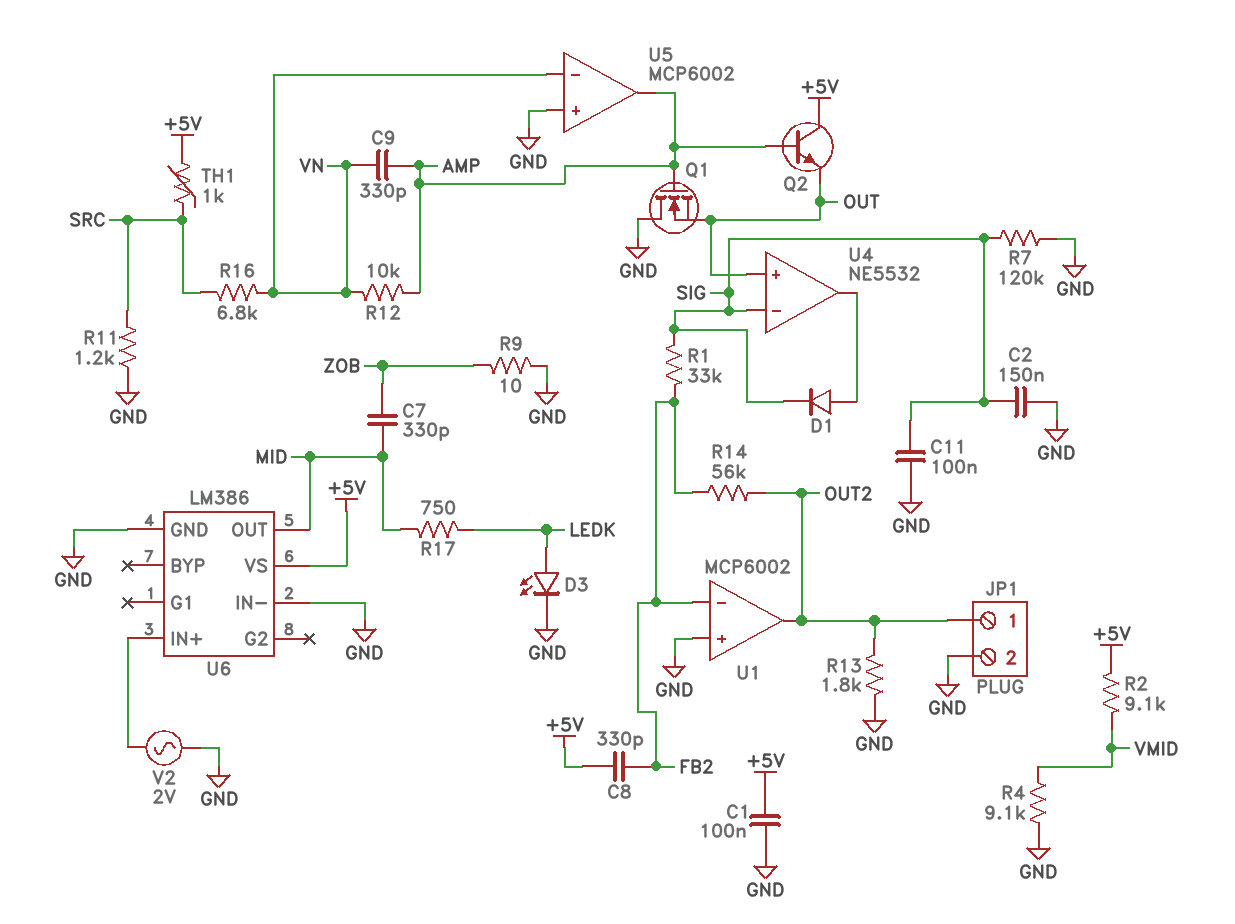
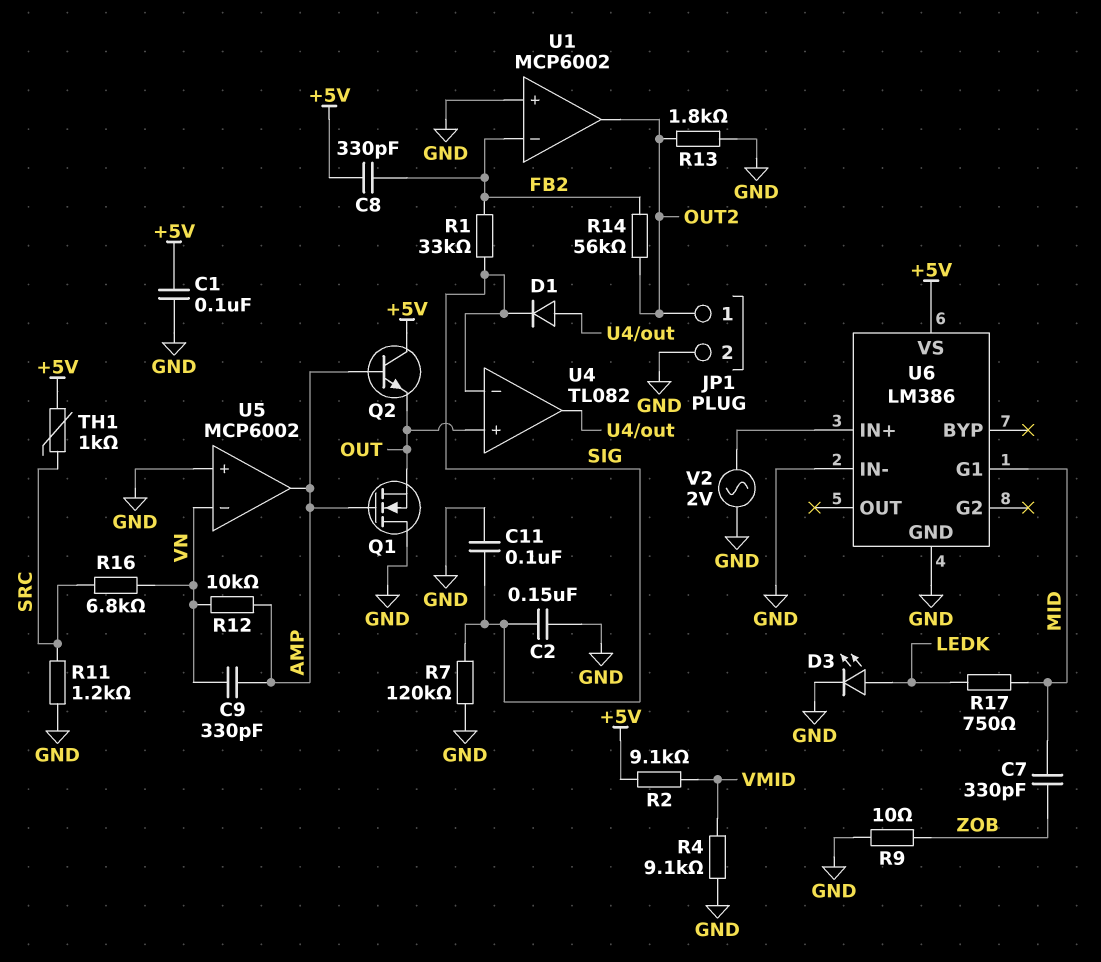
U4: NE5532 -> TL082
U6 pin G1: none -> MID
U6 pin OUT: MID -> none

